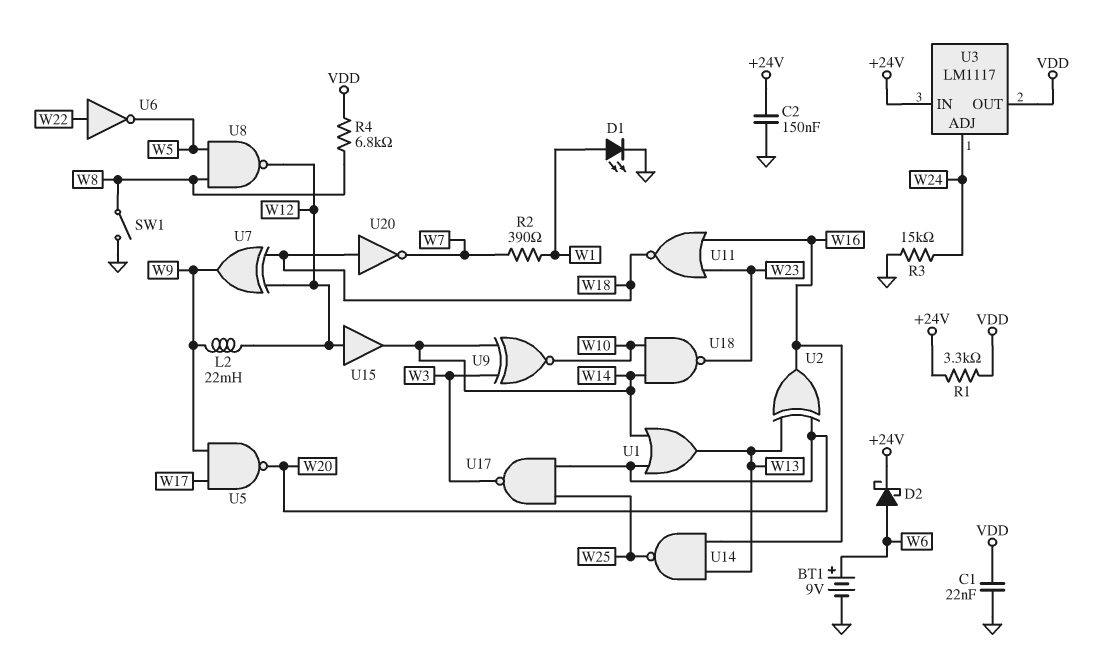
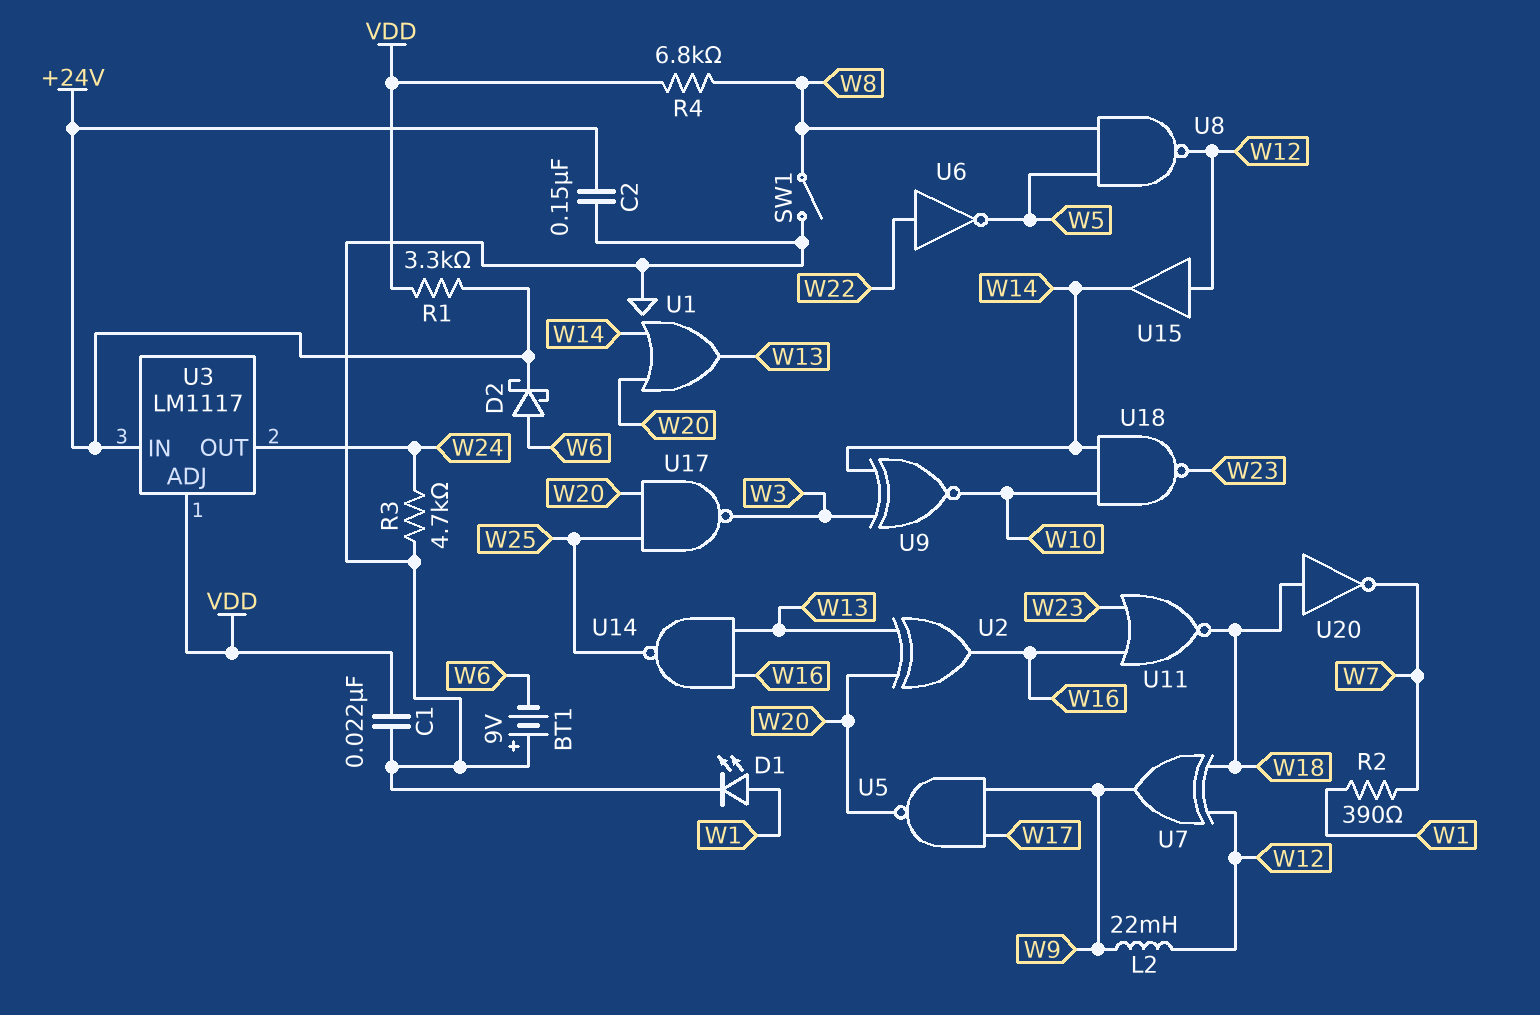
BT1: 9V (plus W6, minus GND) -> 9V (plus GND, minus W6)
R3: 15k (GND, W24) -> 4.7k (GND, W24)
U3 pin ADJ: W24 -> VDD
U3 pin OUT: VDD -> W24

